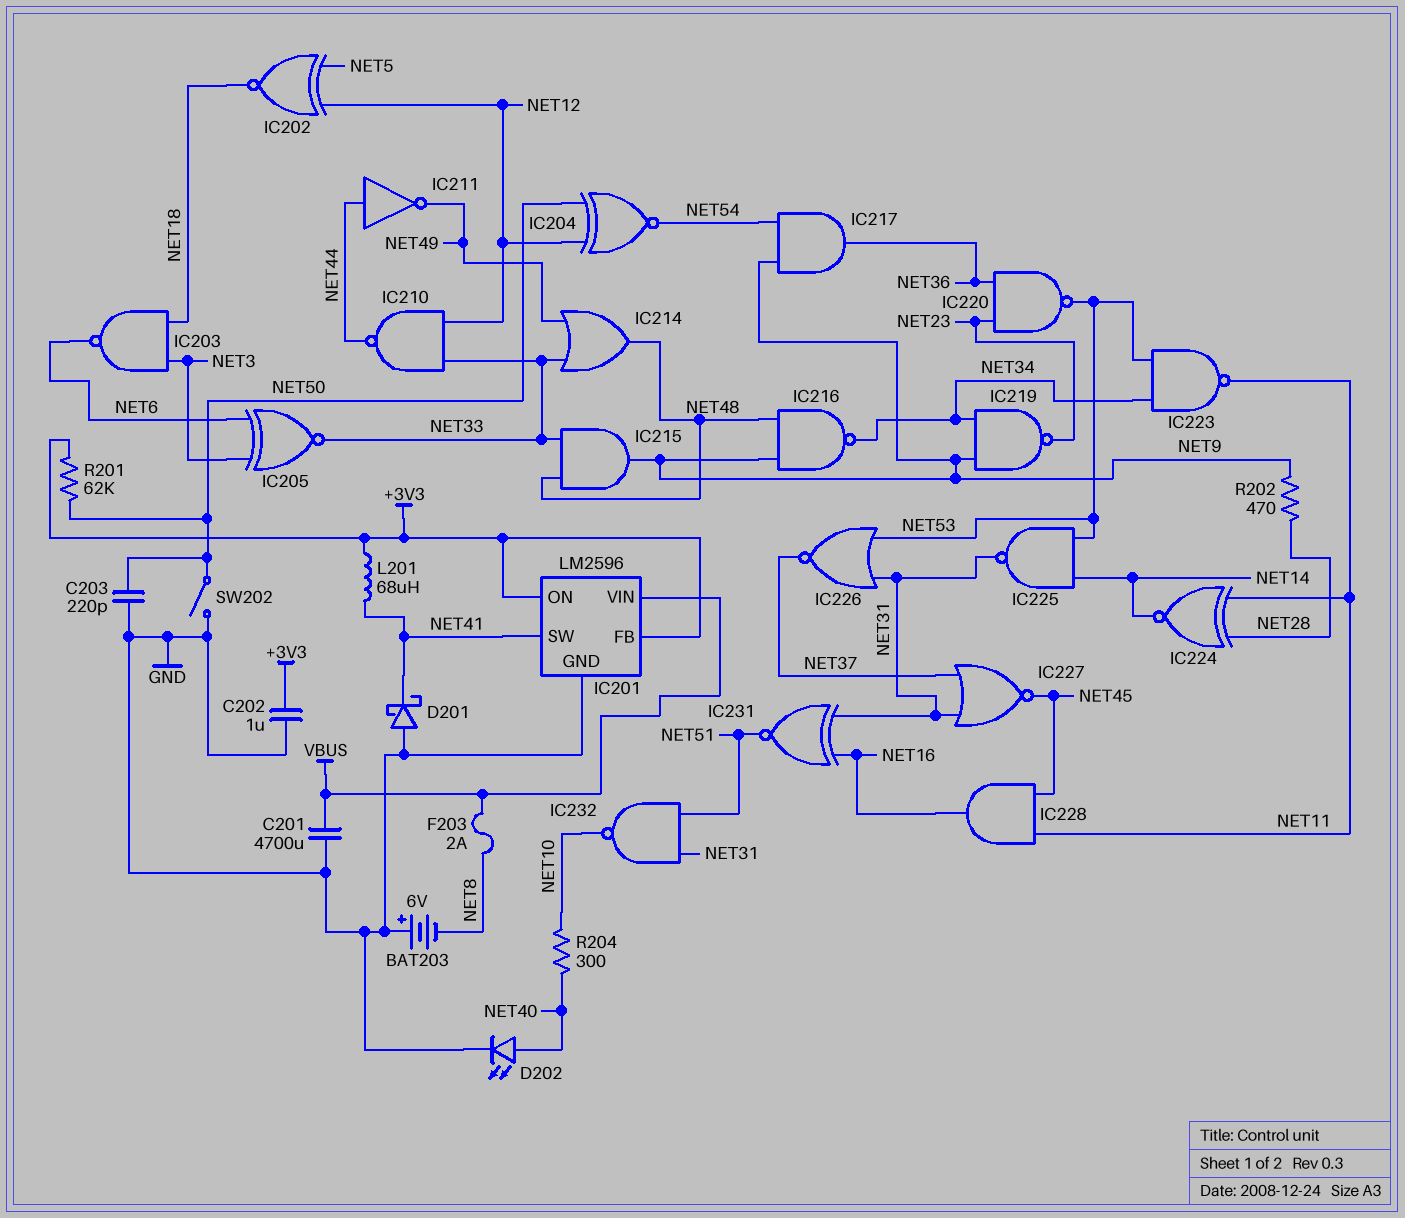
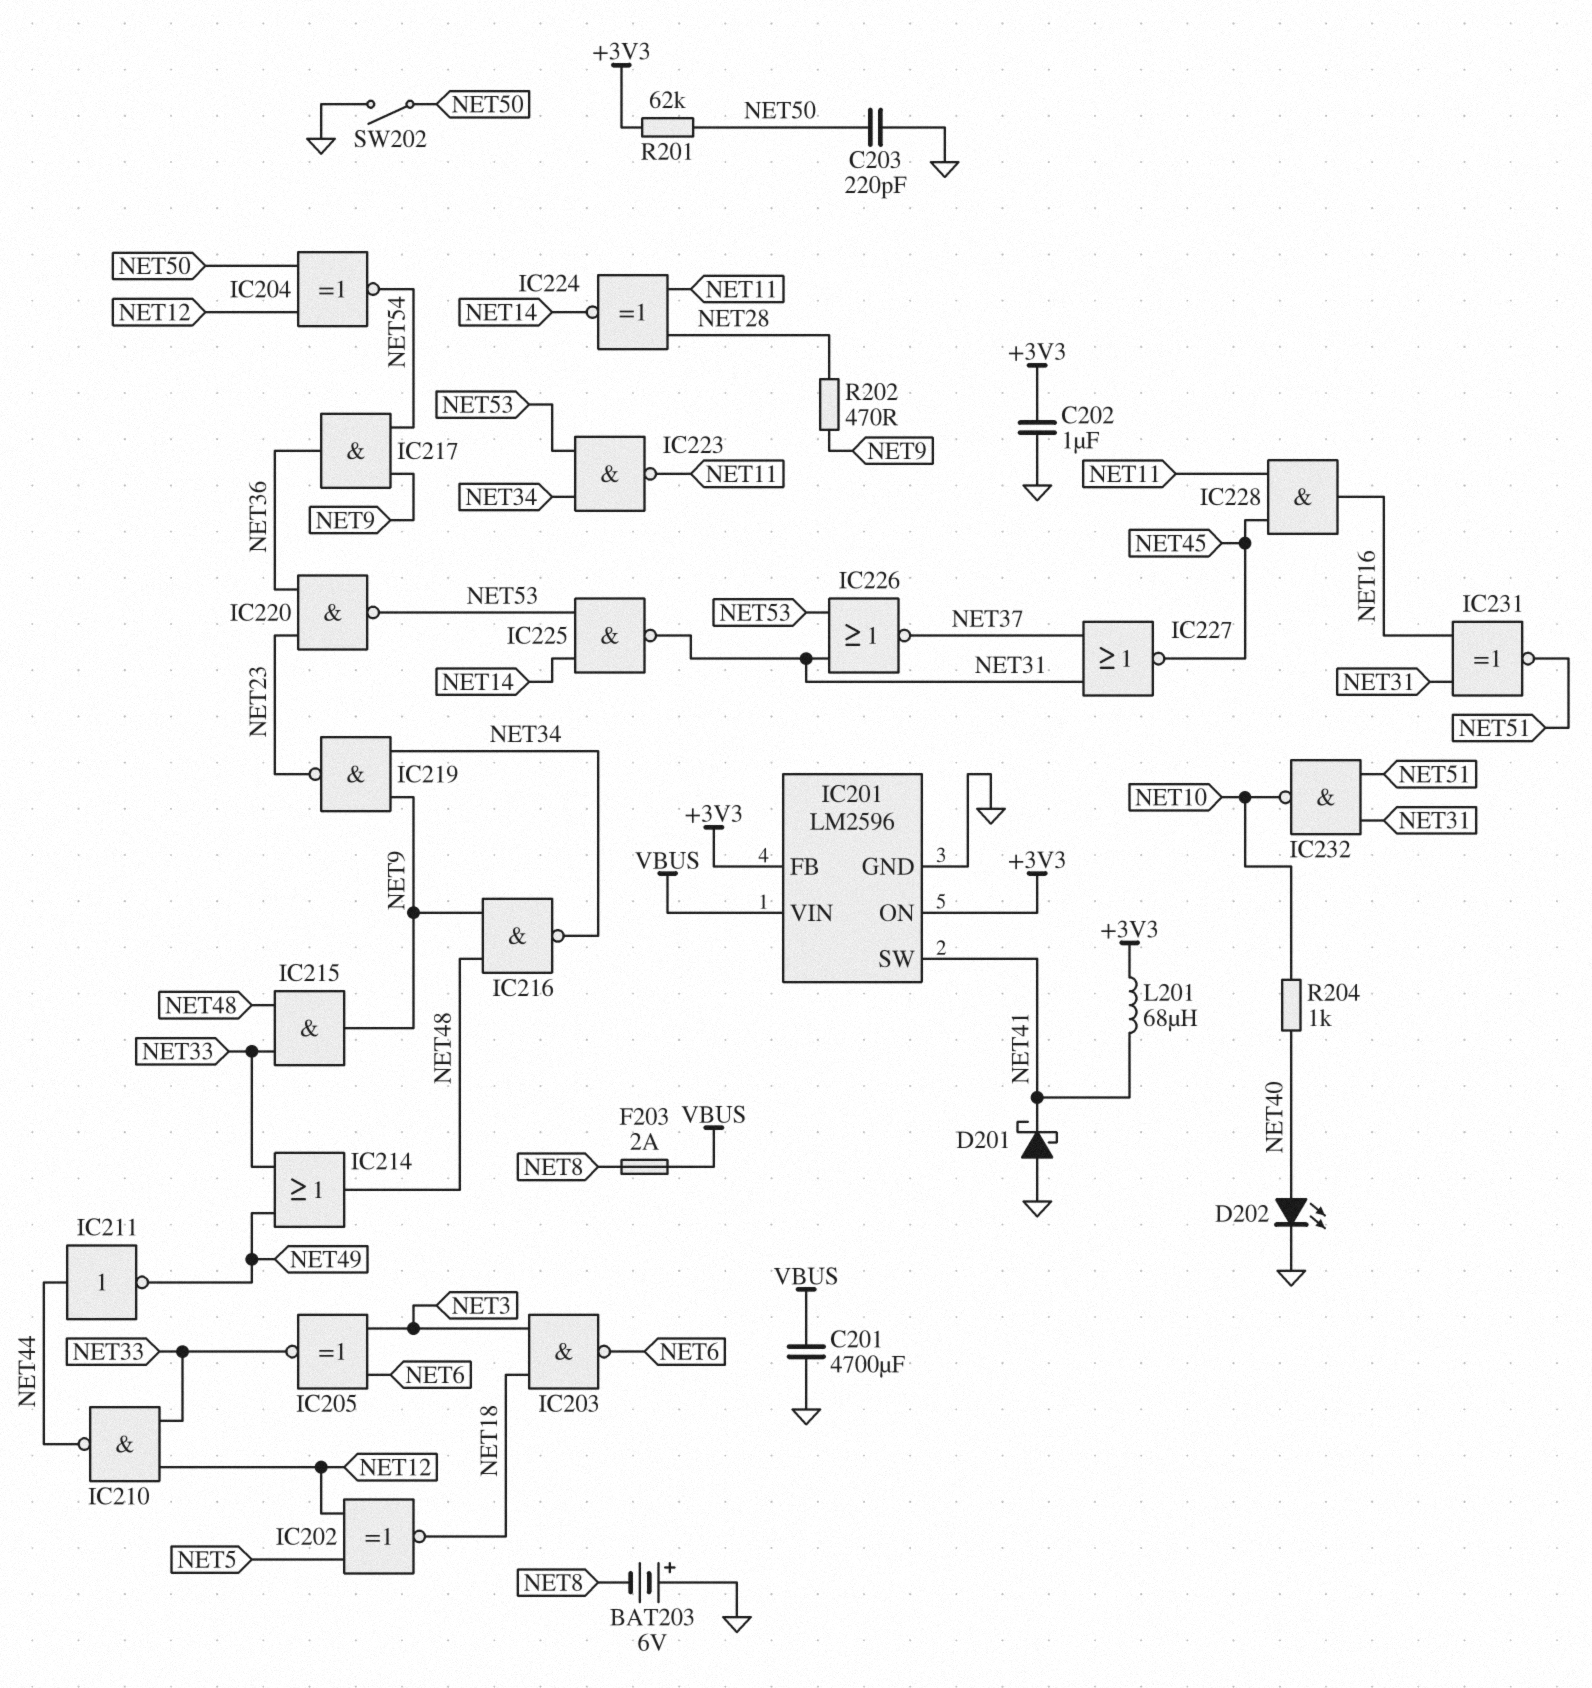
R204: 300 (NET10, NET40) -> 1k (NET10, NET40)

